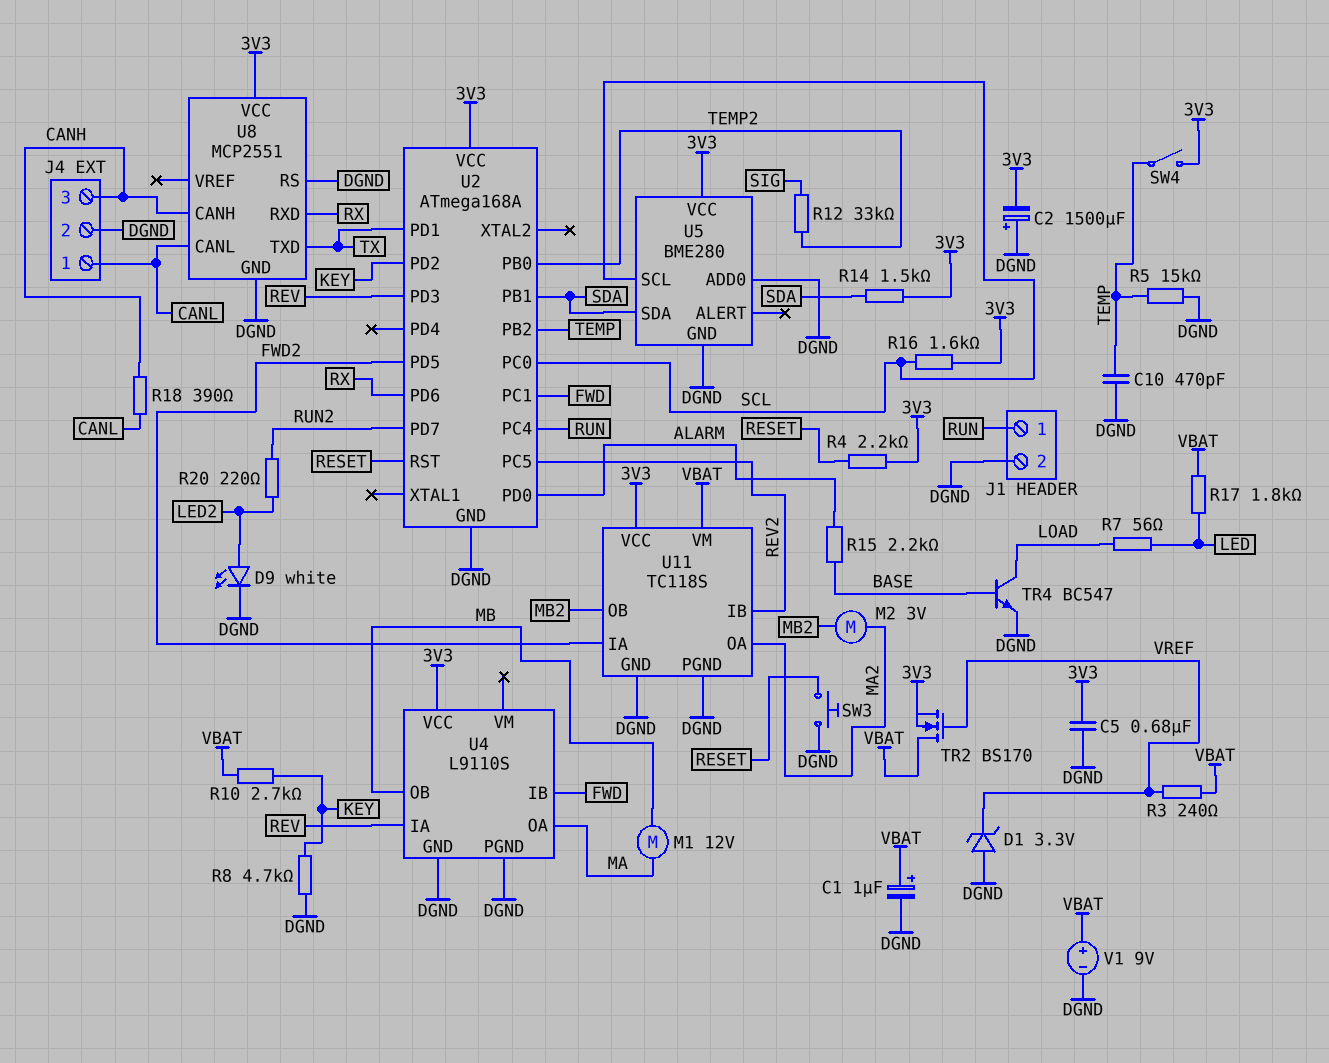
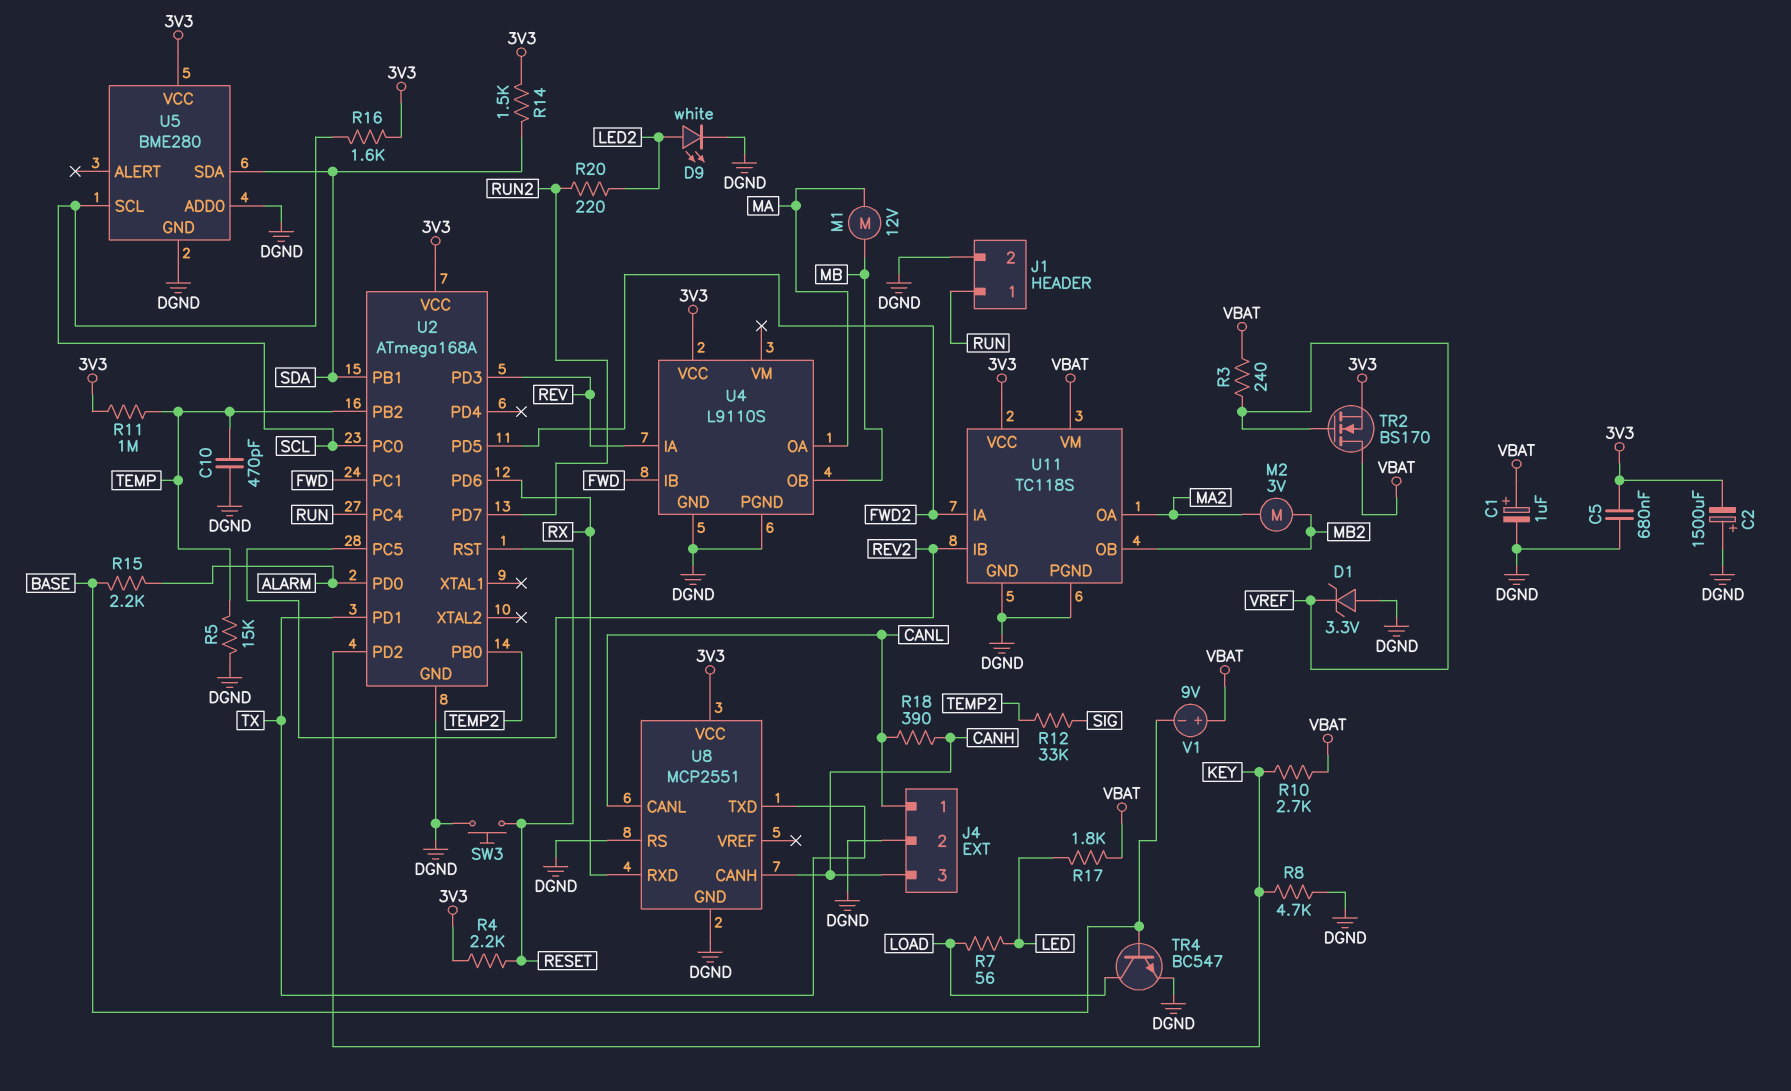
R11: none -> 1M (3V3, TEMP)
SW4: switch (3V3, TEMP) -> none
V1: 9V (plus VBAT, minus DGND) -> 9V (plus VBAT, minus BASE)

